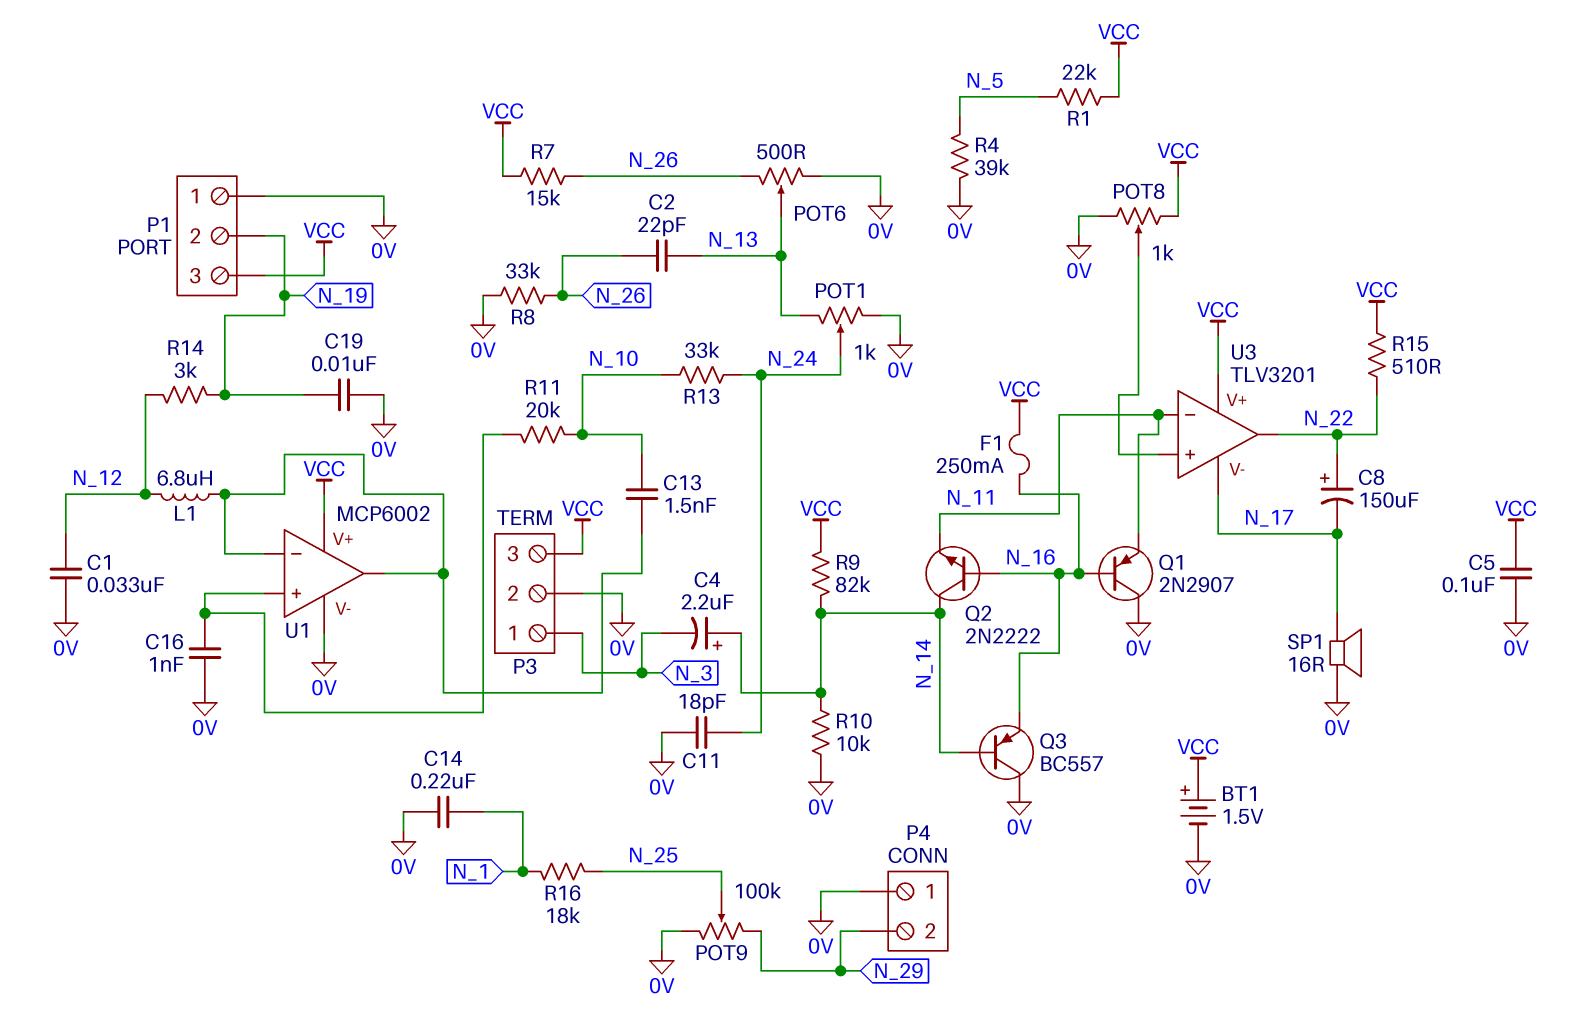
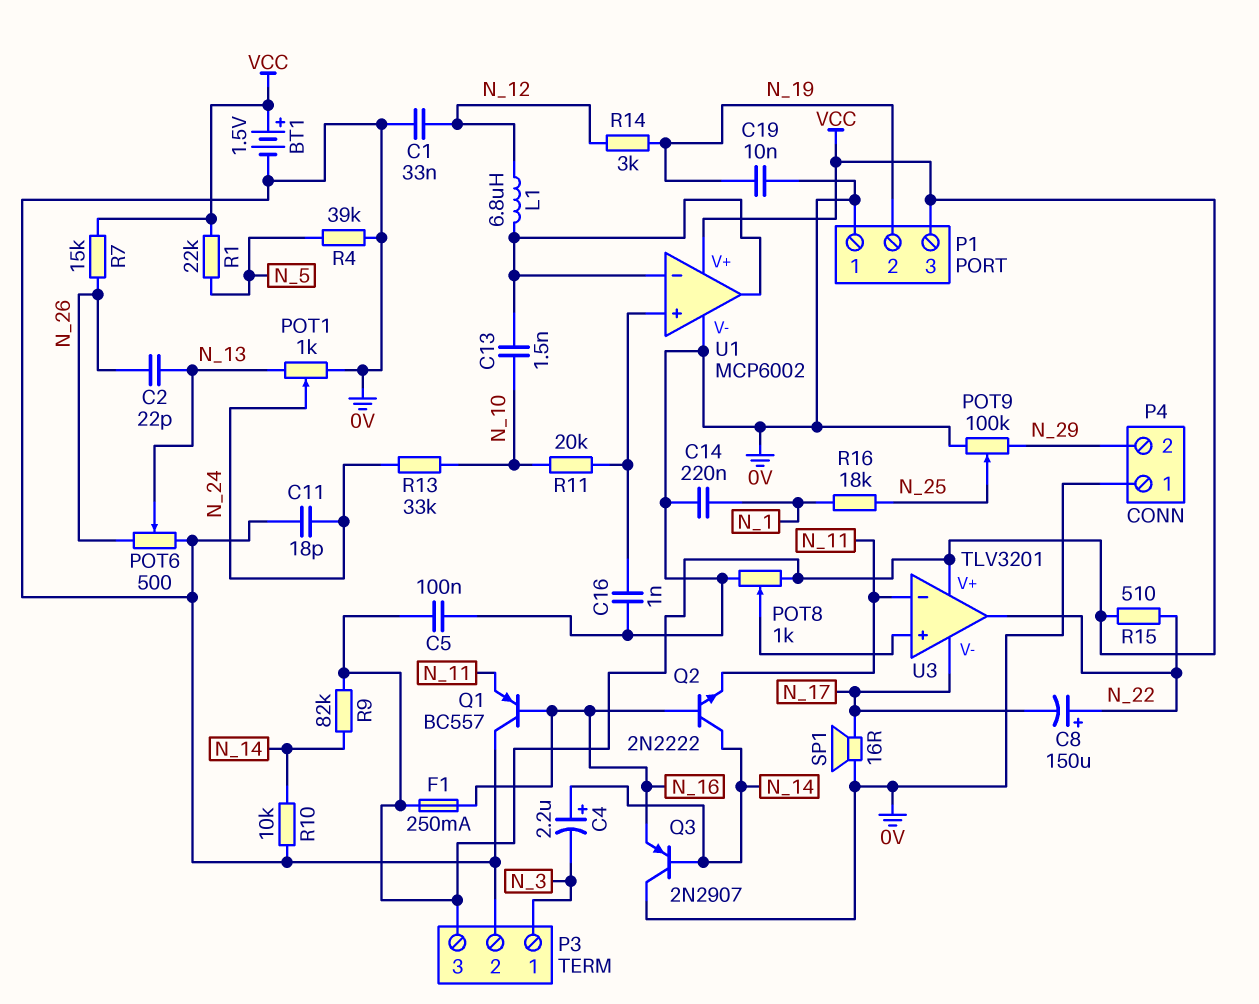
Q1: PNP 2N2907 (B N_16, C 0V, E N_11) -> PNP BC557 (B N_16, C 0V, E N_11)
Q3: PNP BC557 (B N_14, C 0V, E N_16) -> PNP 2N2907 (B N_14, C 0V, E N_16)
R8: 33k (0V, N_26) -> none

